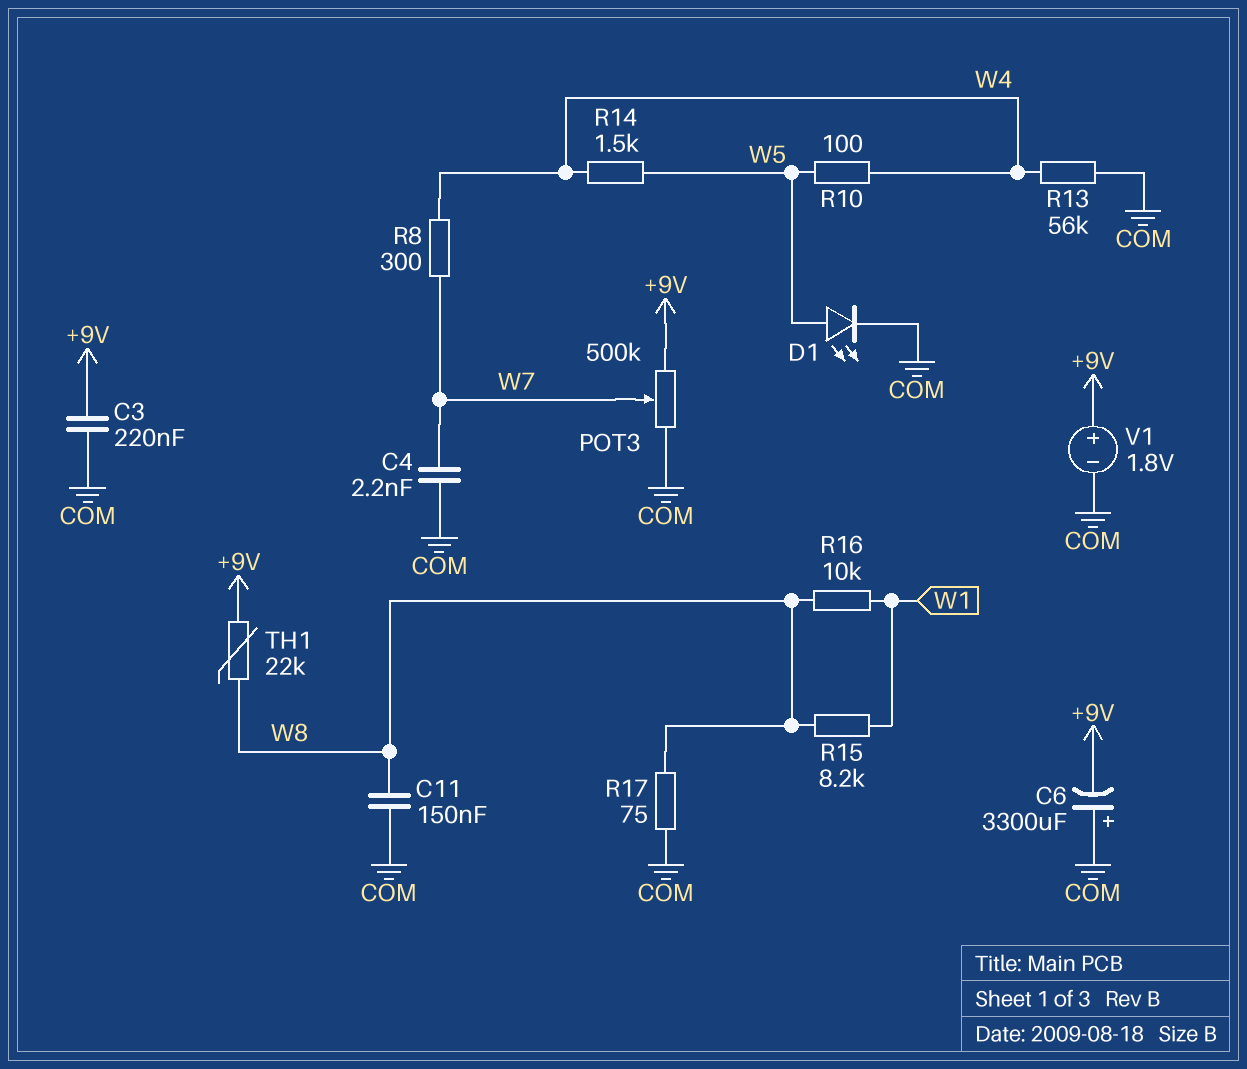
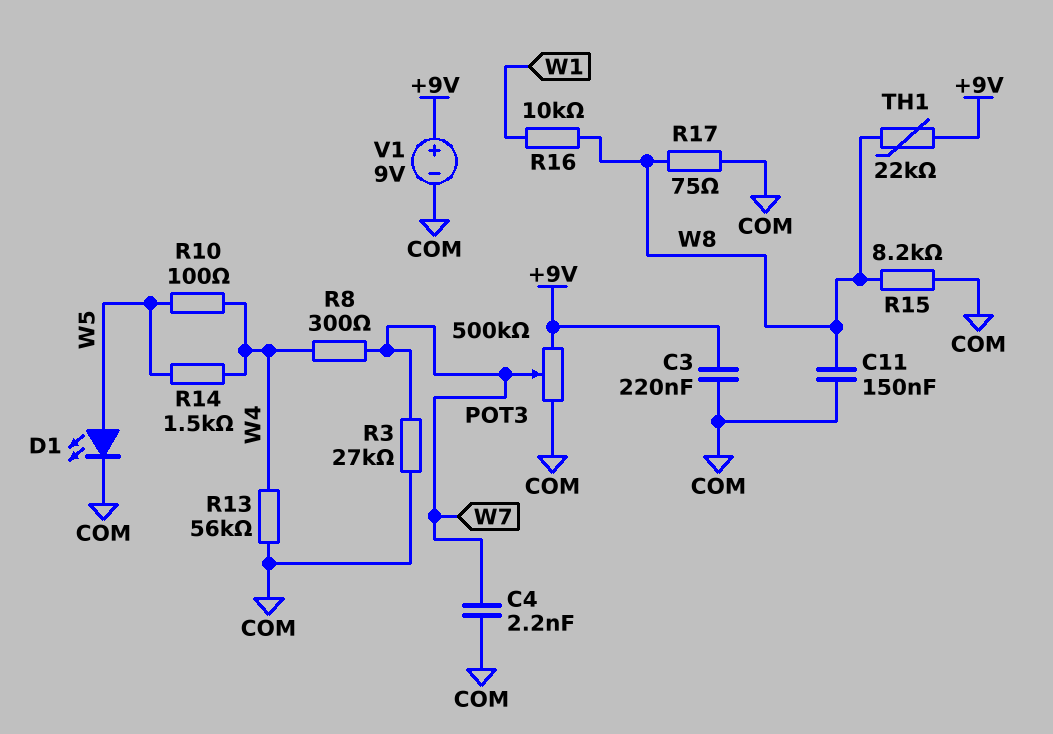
C6: 3300uF (plus COM, minus +9V) -> none
R3: none -> 27k (COM, W7)
R15: 8.2k (W1, W8) -> 8.2k (COM, W8)
V1: 1.8V (plus +9V, minus COM) -> 9V (plus +9V, minus COM)

